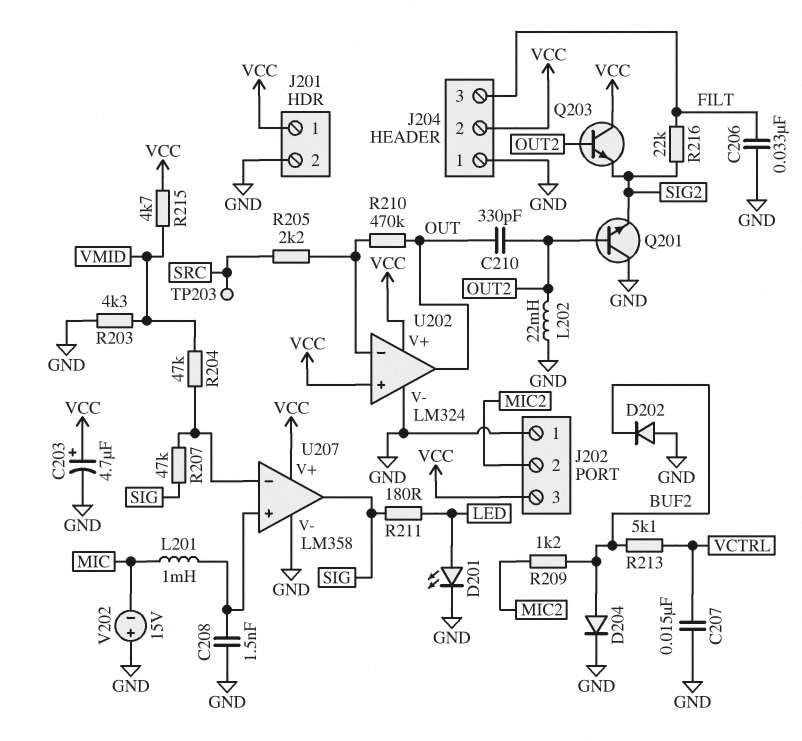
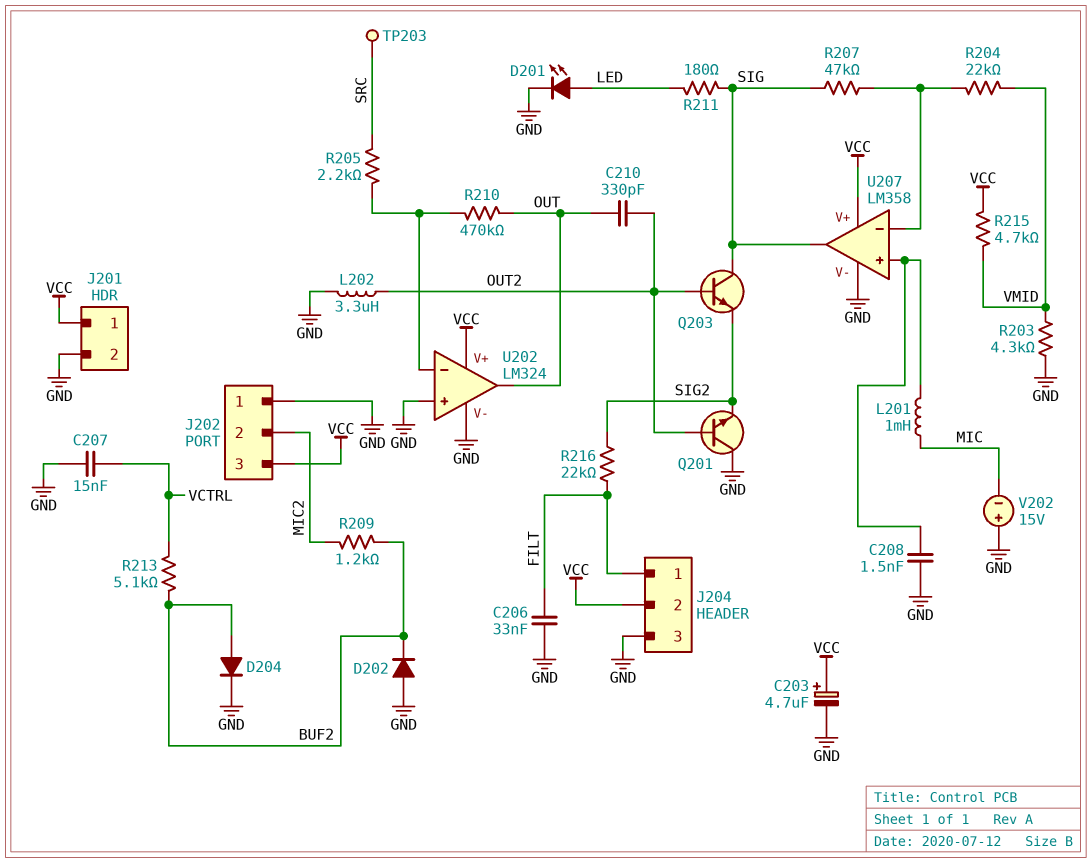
J204 pin 1: GND -> FILT
J204 pin 3: FILT -> GND
L202: 22mH (GND, OUT2) -> 3.3uH (GND, OUT2)
Q203: NPN (B OUT2, C VCC, E SIG2) -> NPN (B OUT2, C SIG, E SIG2)
R204: 47k (U207/in-, VMID) -> 22k (U207/in-, VMID)
U202 pin in+: VCC -> GND

